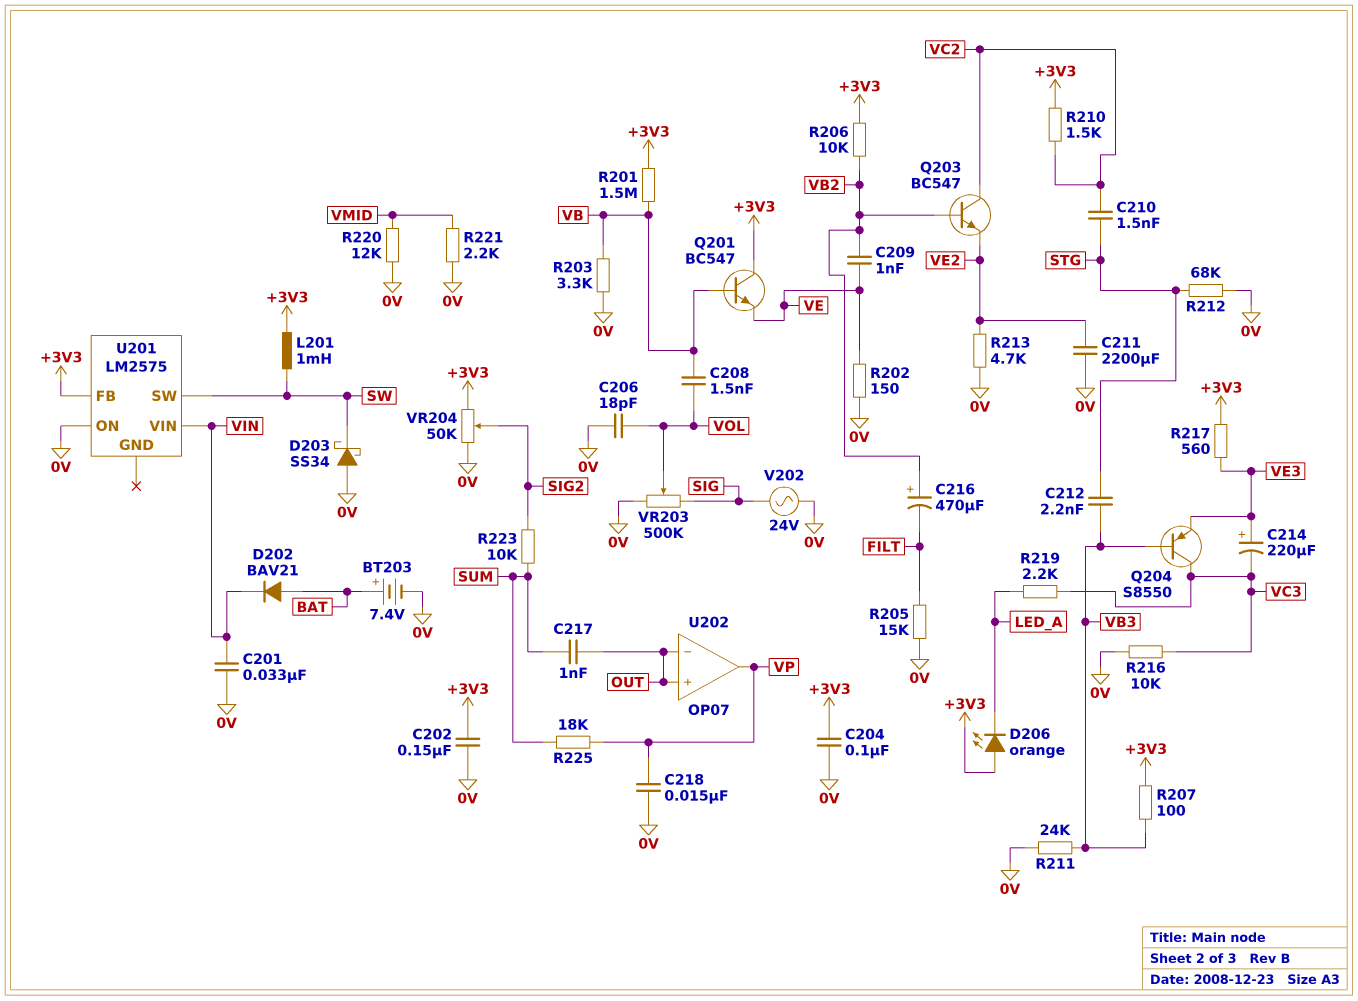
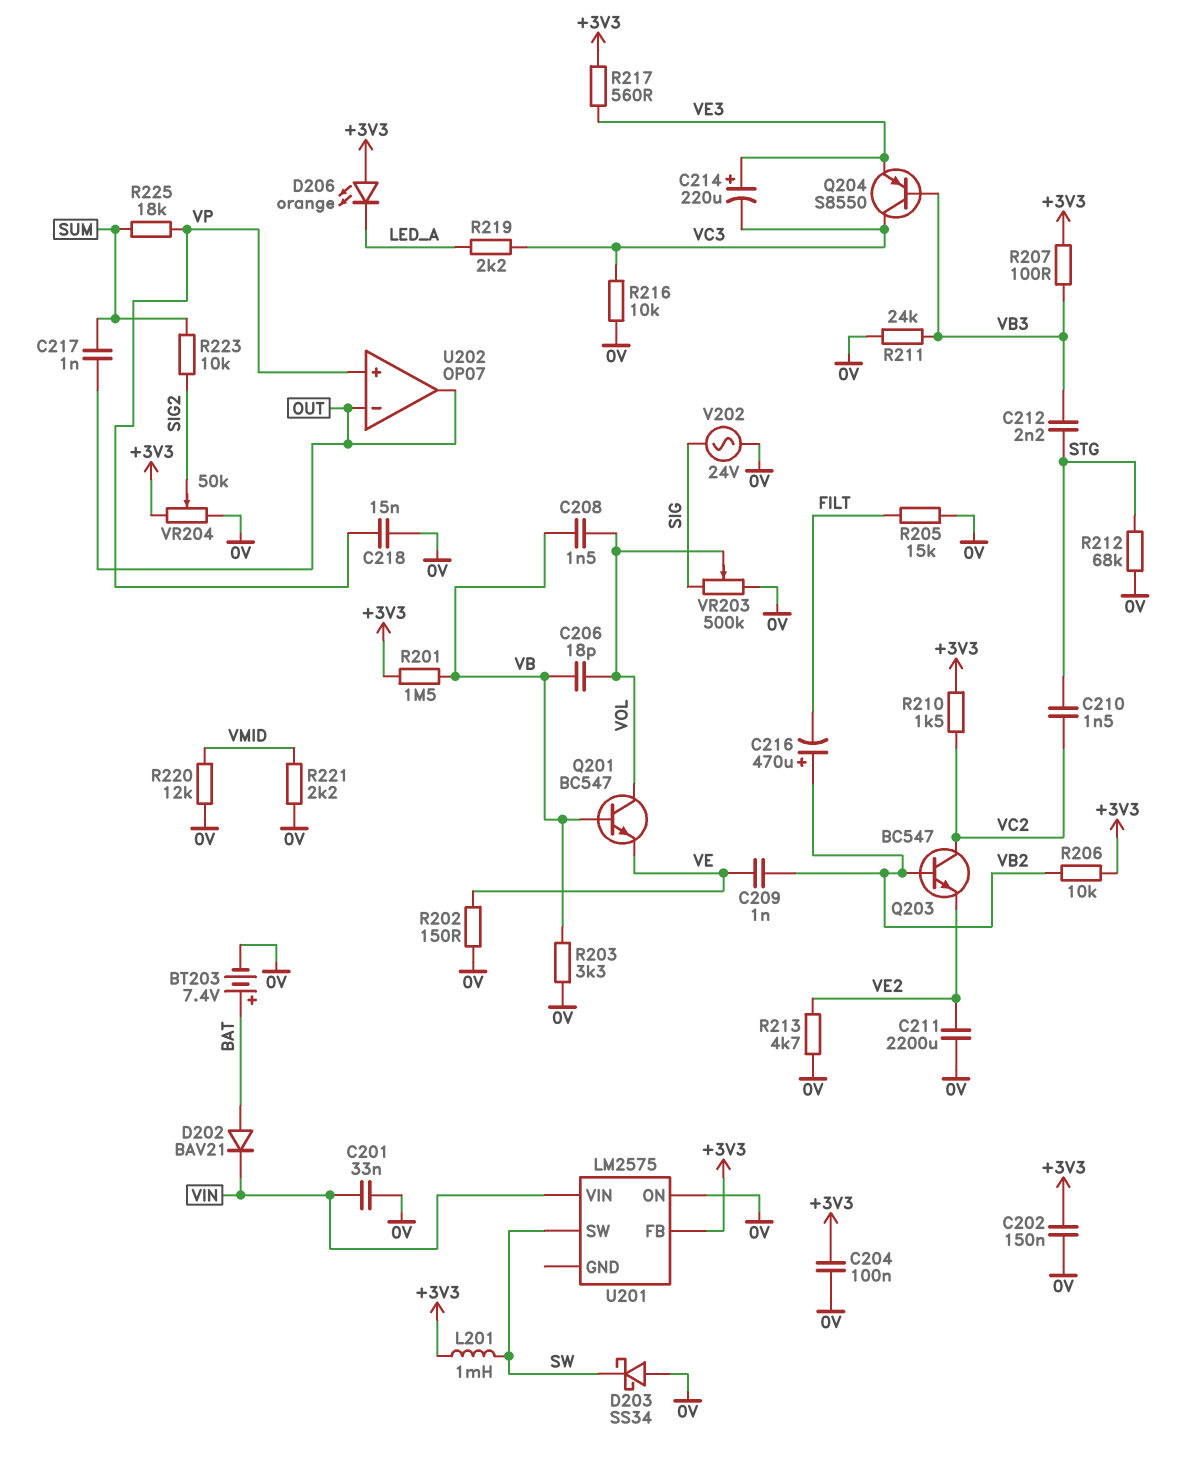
C206: 18pF (0V, VOL) -> 18pF (VB, VOL)
Q201: NPN BC547 (B VB, C +3V3, E VE) -> NPN BC547 (B VB, C VOL, E VE)
U202 pin in+: OUT -> VP
U202 pin out: VP -> OUT

